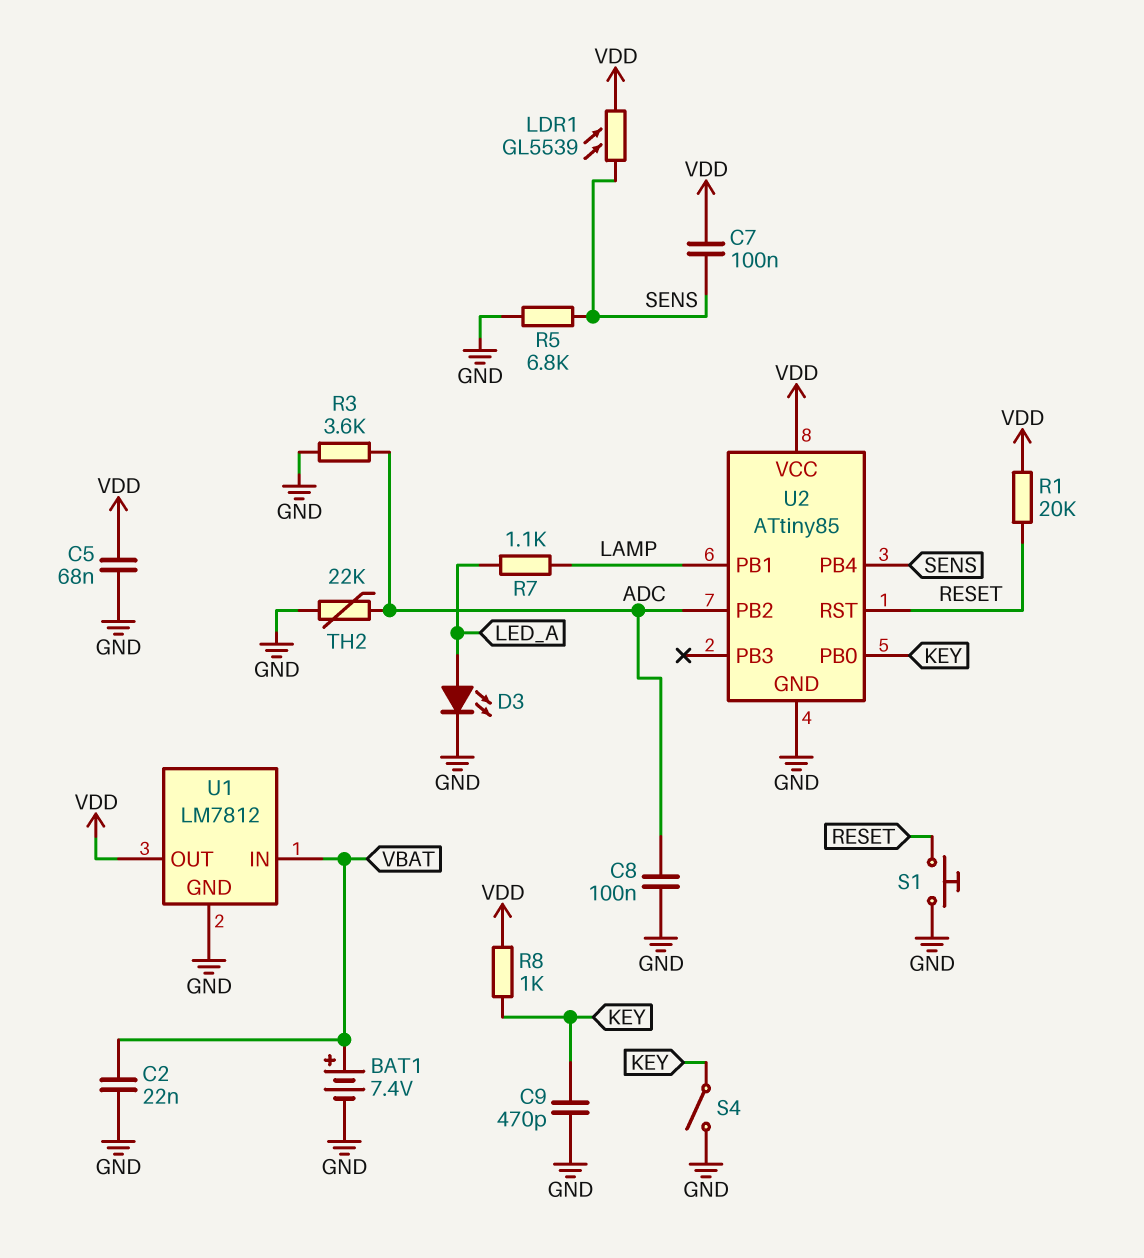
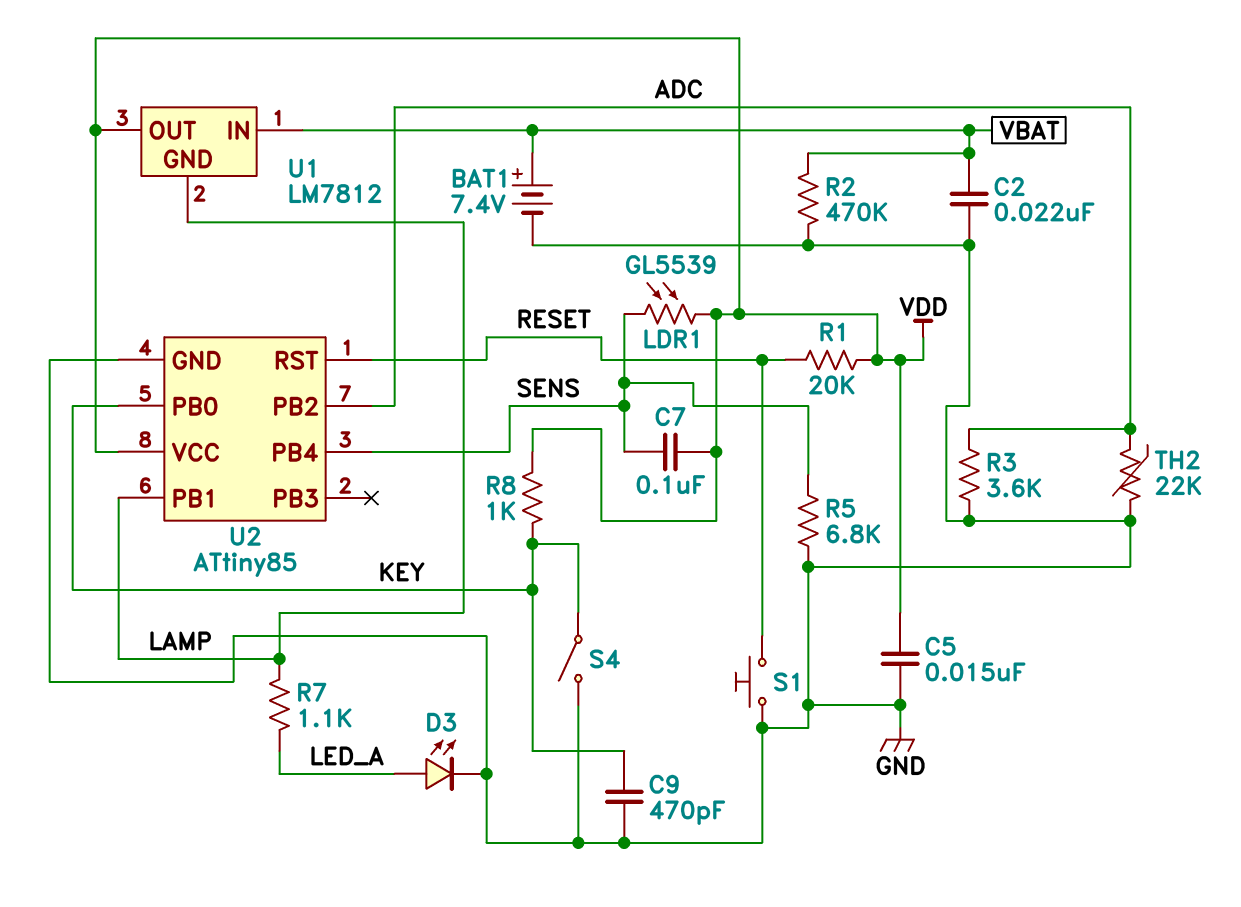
C5: 68nF (GND, VDD) -> 15nF (GND, VDD)
C8: 100nF (ADC, GND) -> none
R2: none -> 470k (GND, VBAT)
U1 pin GND: GND -> LAMP

